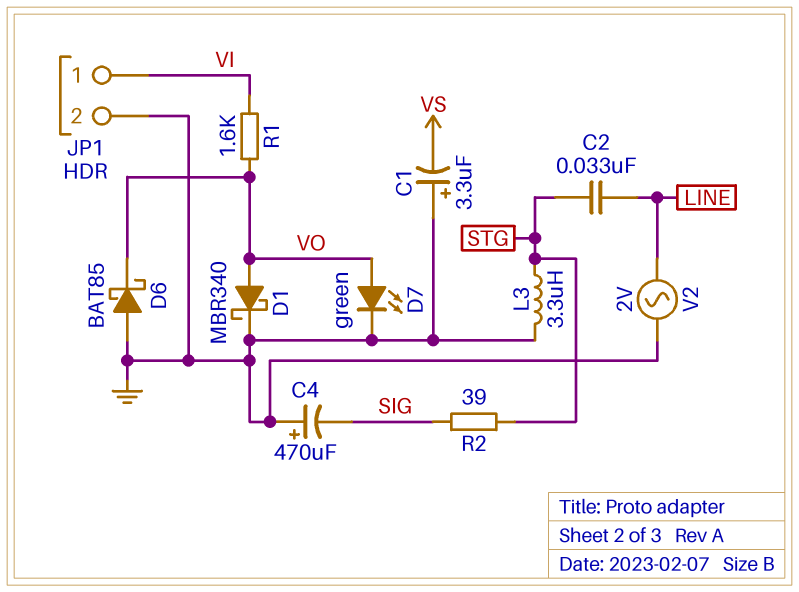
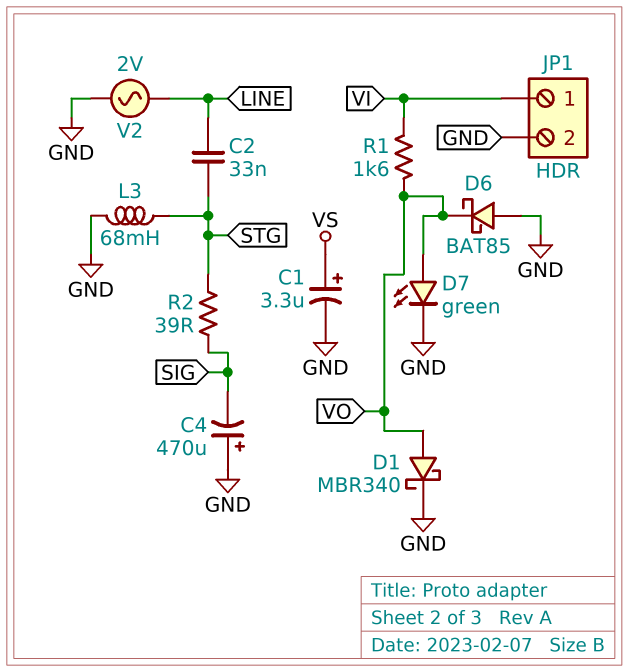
C1: 3.3uF (plus GND, minus VS) -> 3.3uF (plus VS, minus GND)
L3: 3.3uH (GND, STG) -> 68mH (GND, STG)

